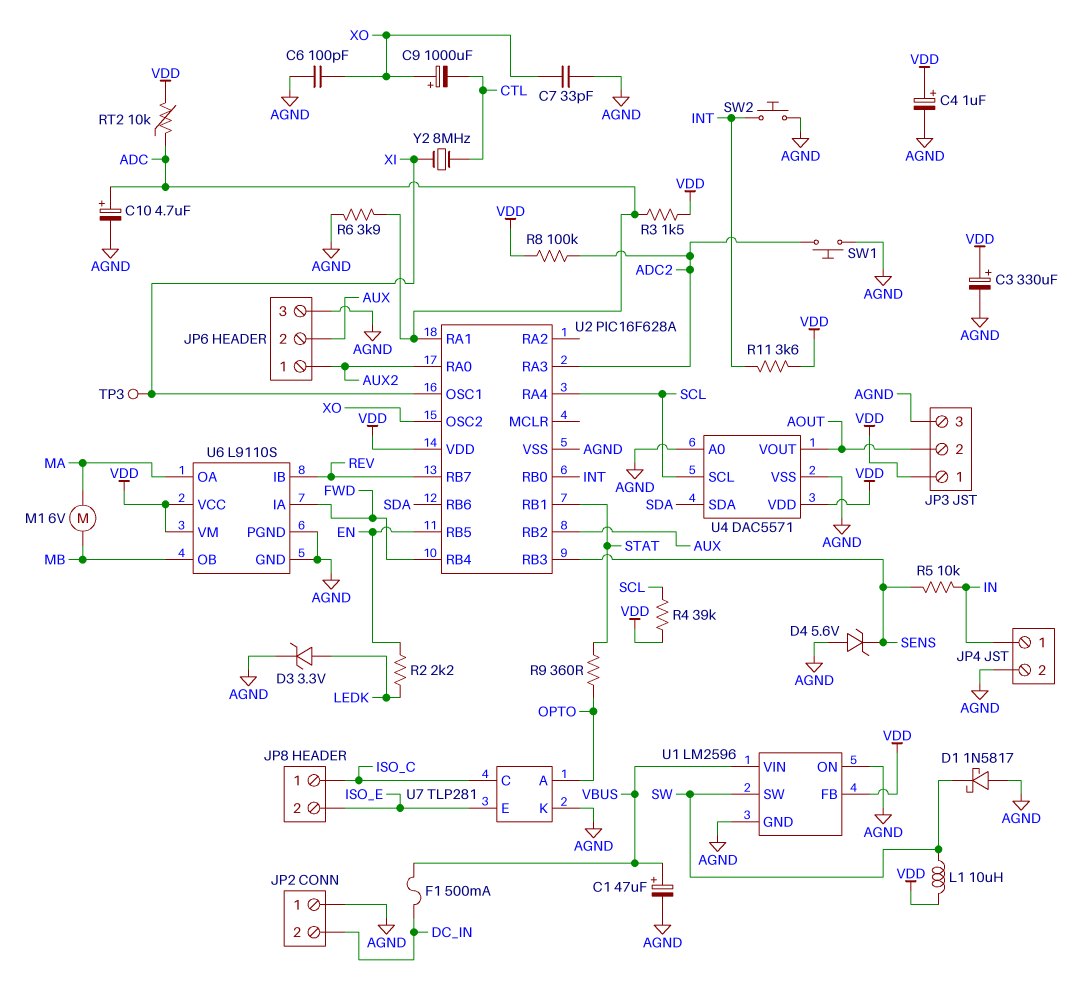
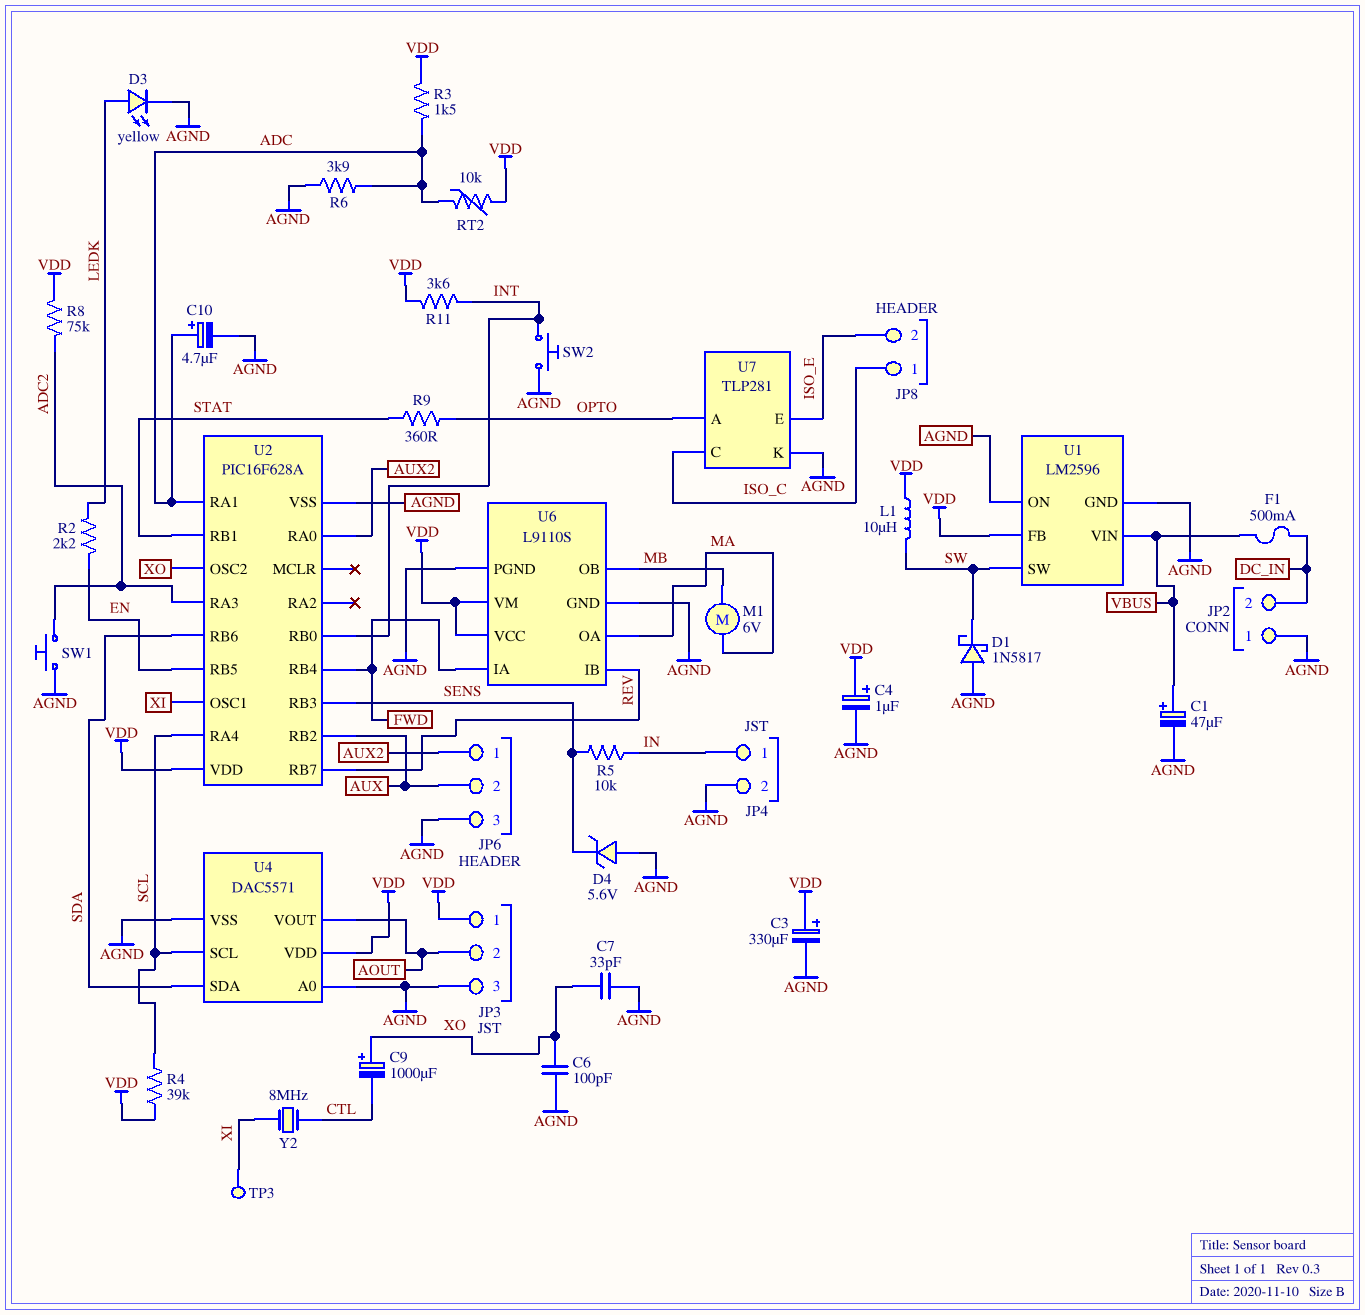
D3: zener 3.3V (A LEDK, K AGND) -> LED yellow (A LEDK, K AGND)
R8: 100k (ADC2, VDD) -> 75k (ADC2, VDD)

